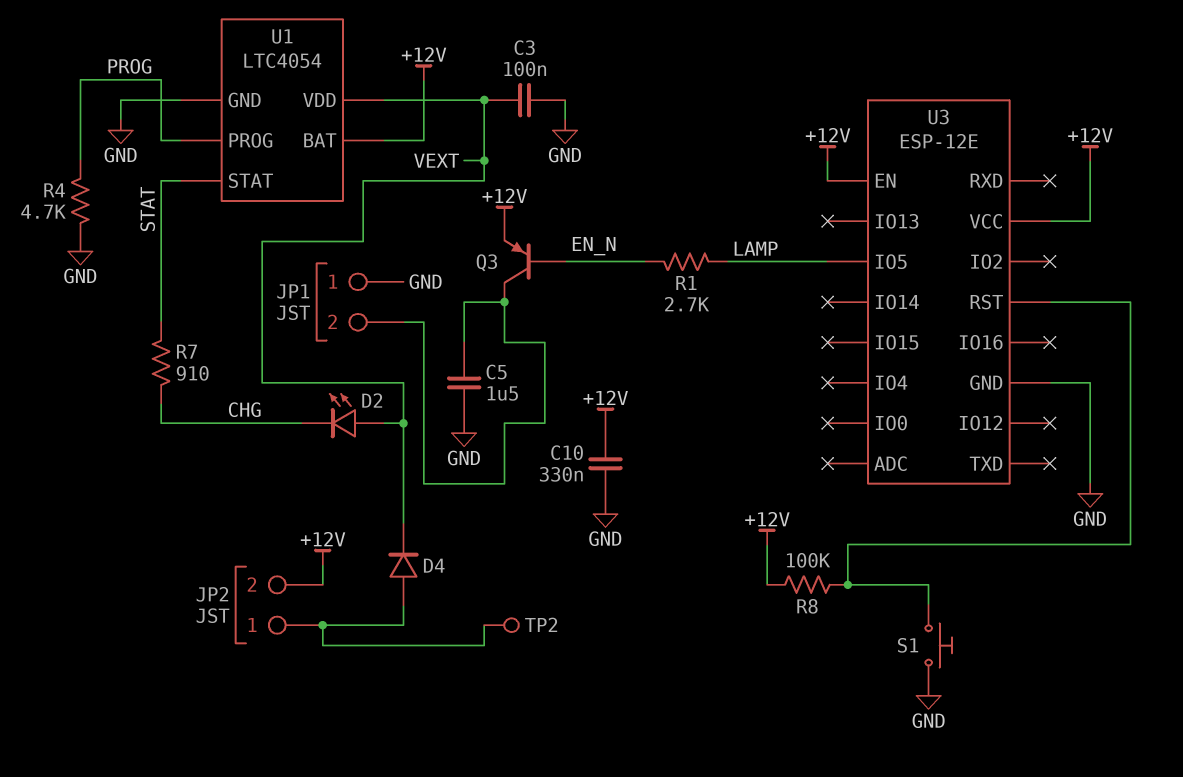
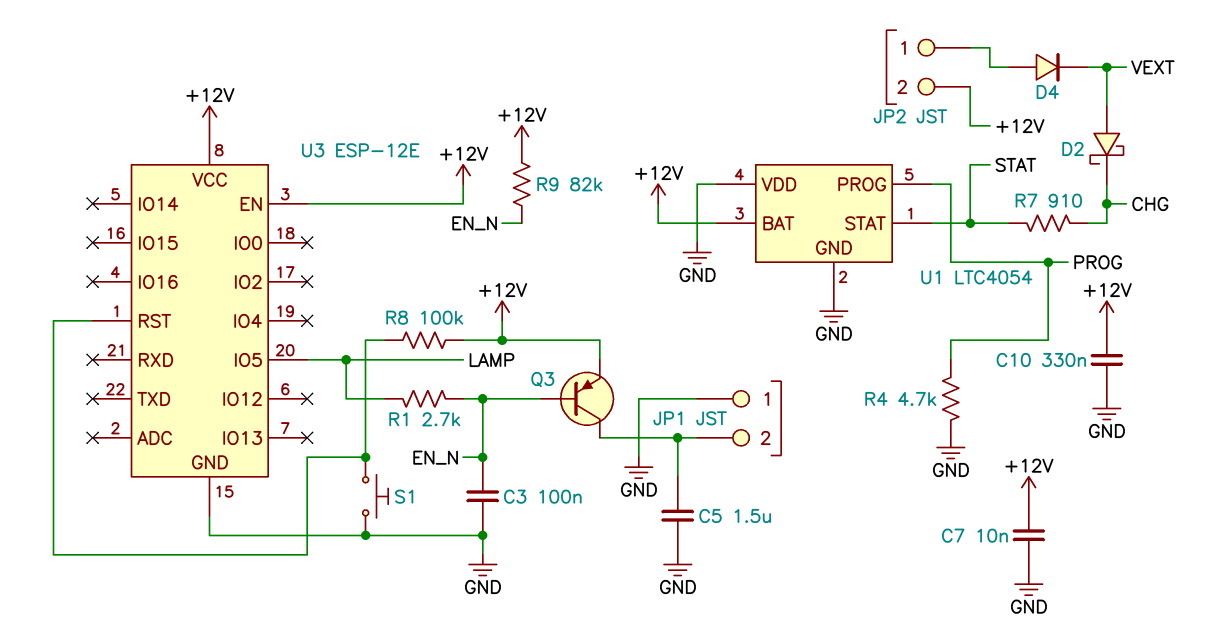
C3: 100nF (GND, VEXT) -> 100nF (EN_N, GND)
C7: none -> 10nF (+12V, GND)
D2: LED (A VEXT, K CHG) -> schottky (A VEXT, K CHG)
R9: none -> 82k (+12V, EN_N)
TP2: test point (JP2/1) -> none
U1 pin VDD: VEXT -> GND

